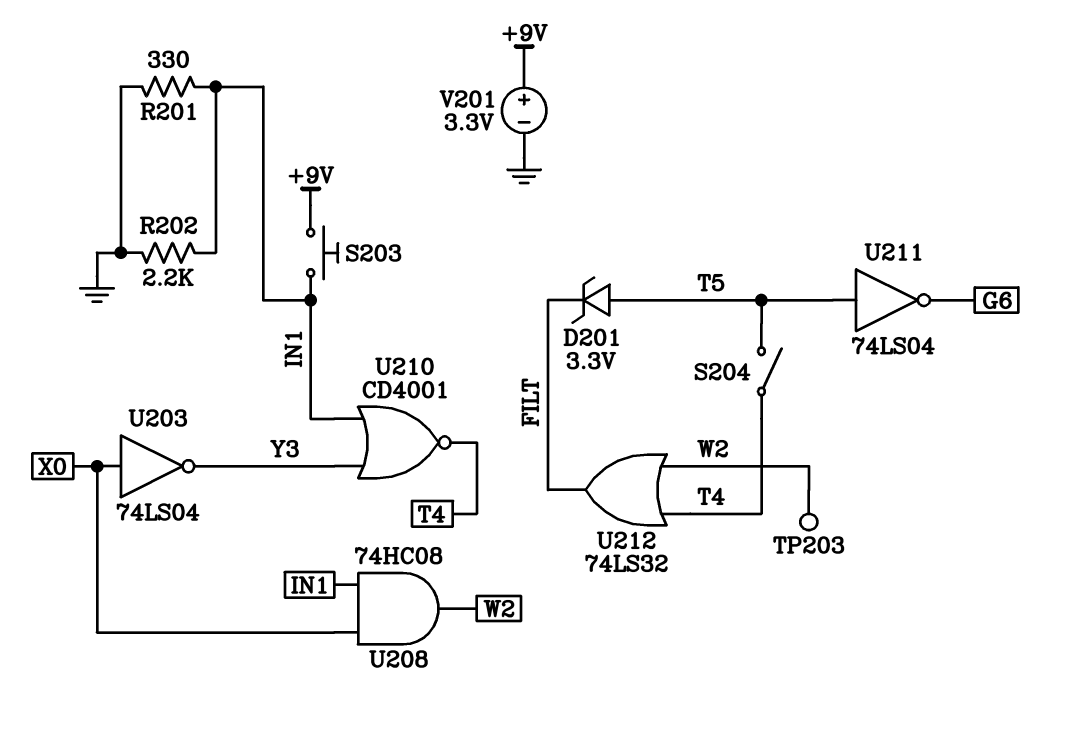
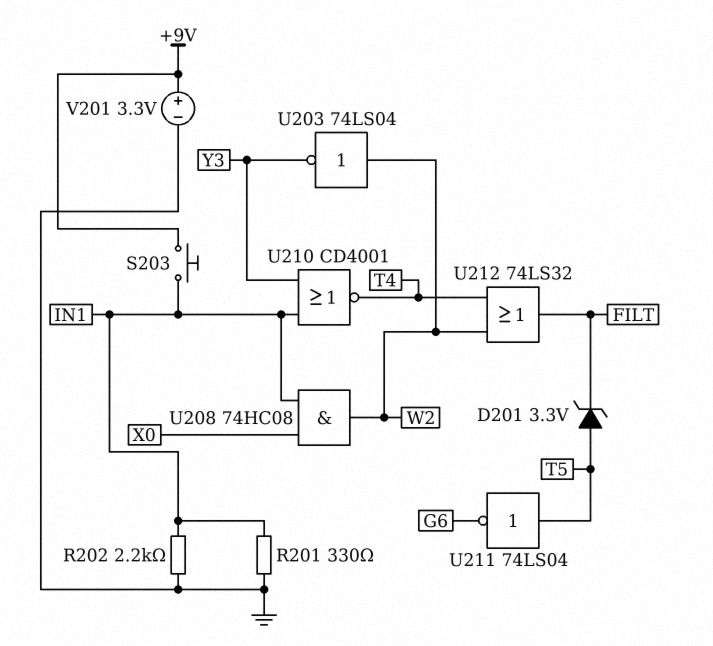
S204: switch (T4, T5) -> none
TP203: test point (W2) -> none
U203: NOT 74LS04 (in X0, out Y3) -> NOT 74LS04 (in W2, out Y3)

